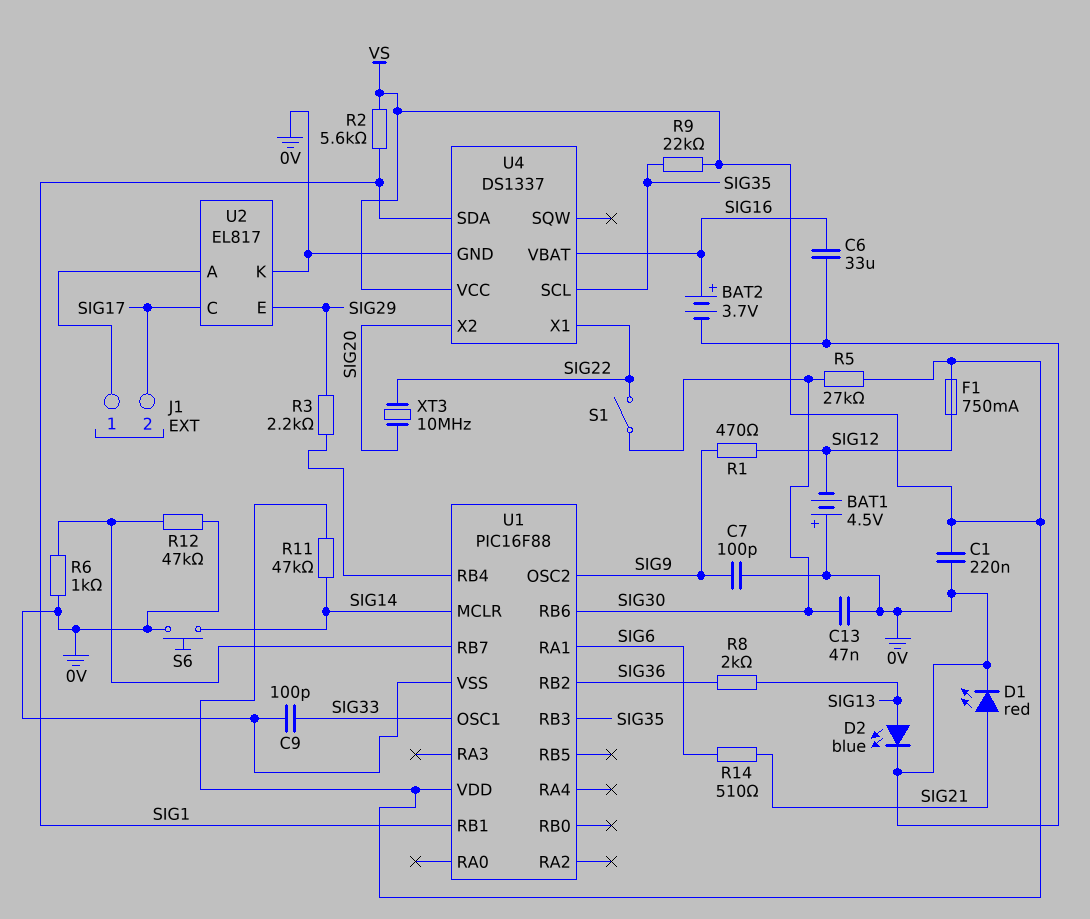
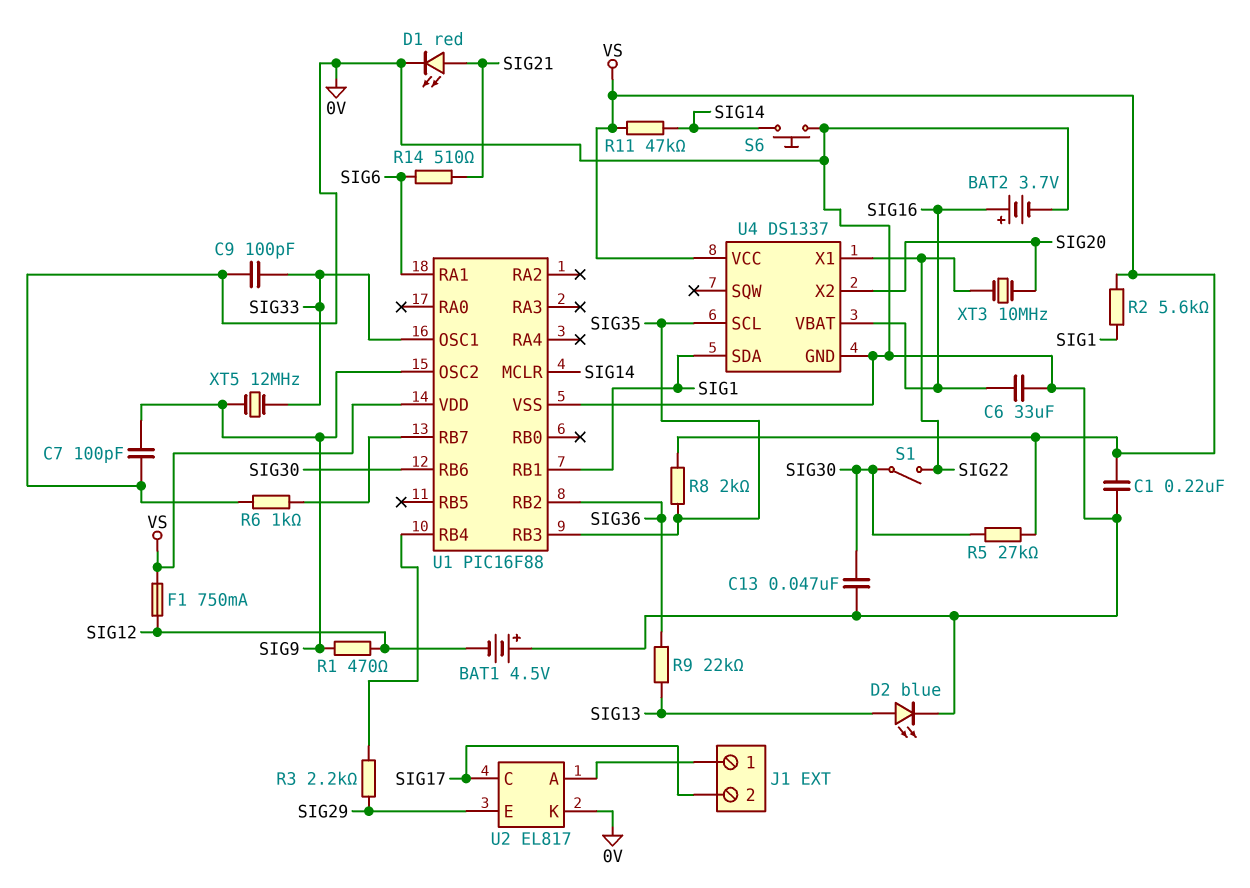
R8: 2k (SIG13, SIG36) -> 2k (SIG35, VS)
R9: 22k (SIG35, VS) -> 22k (SIG13, SIG36)
R12: 47k (0V, U1/RB7) -> none
XT5: none -> 12MHz (SIG9, SIG33)

